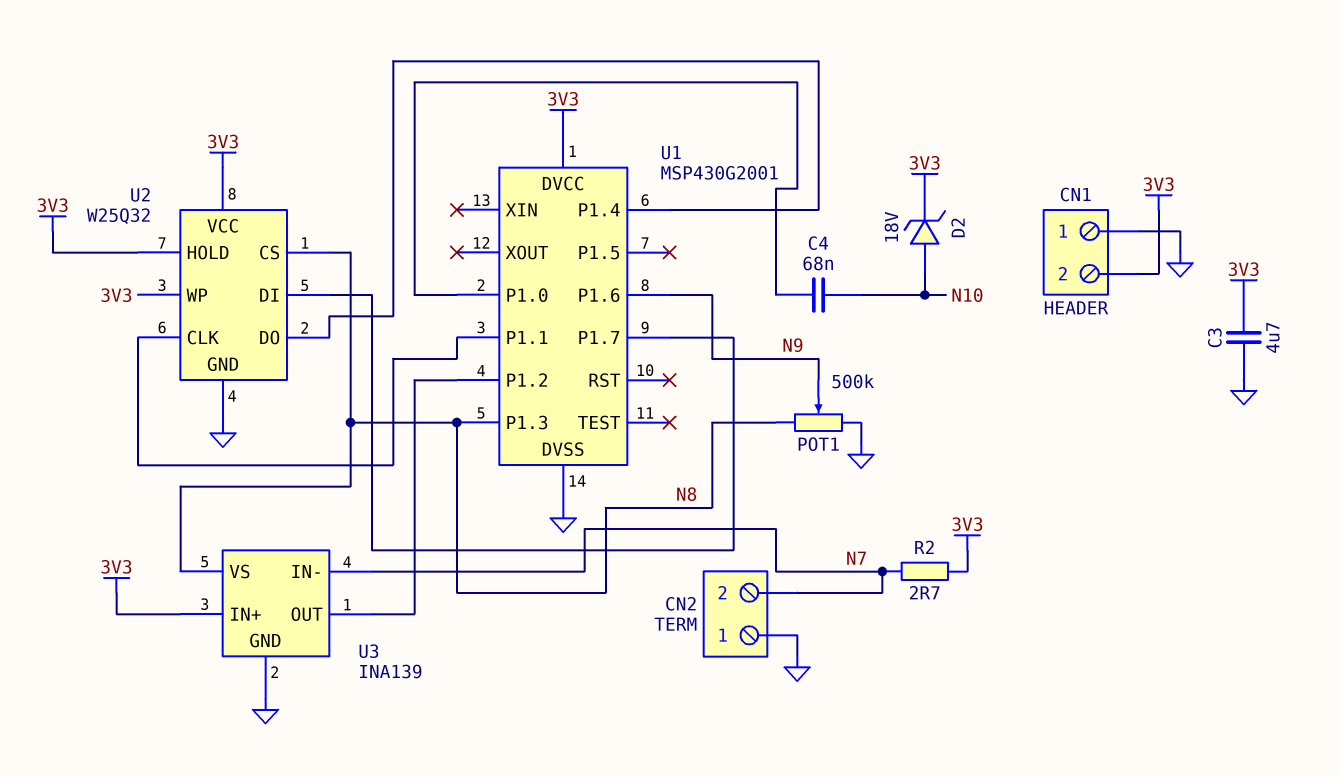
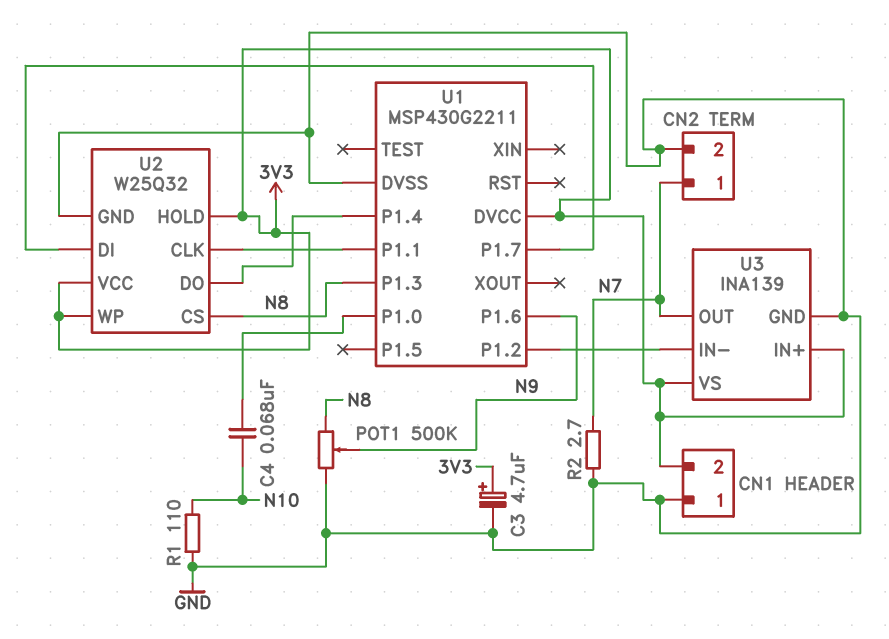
C3: 4.7uF (3V3, GND) -> 4.7uF (plus 3V3, minus GND)
CN2 pin 1: GND -> N7
CN2 pin 2: N7 -> GND
D2: zener 18V (A N10, K 3V3) -> none
R1: none -> 110 (GND, N10)
R2: 2.7 (3V3, N7) -> 2.7 (GND, N7)
U1: MSP430G2001 -> MSP430G2211
U3 pin IN-: N7 -> U1/P1.2
U3 pin OUT: U1/P1.2 -> N7
U3 pin VS: N8 -> 3V3

